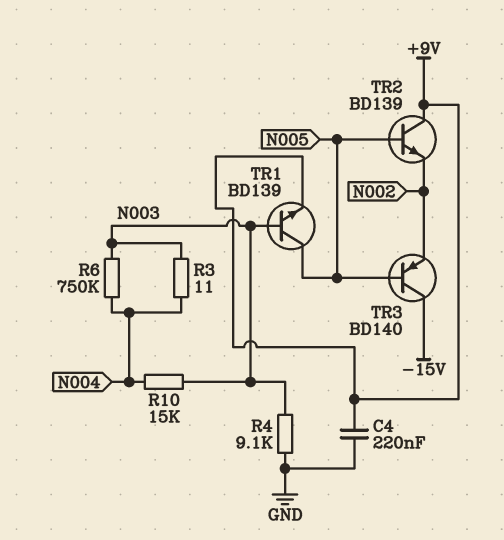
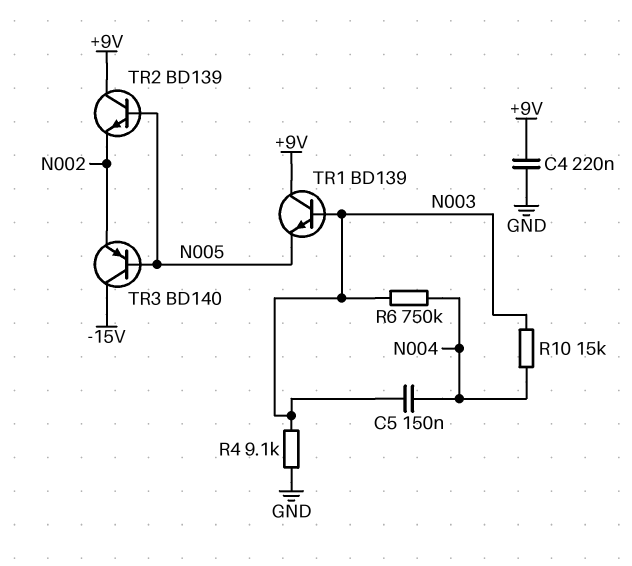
C5: none -> 150nF (N003, N004)
R3: 11 (N003, N004) -> none
TR1: NPN BD139 (B N003, C N005, E +9V) -> NPN BD139 (B N003, C +9V, E N005)

